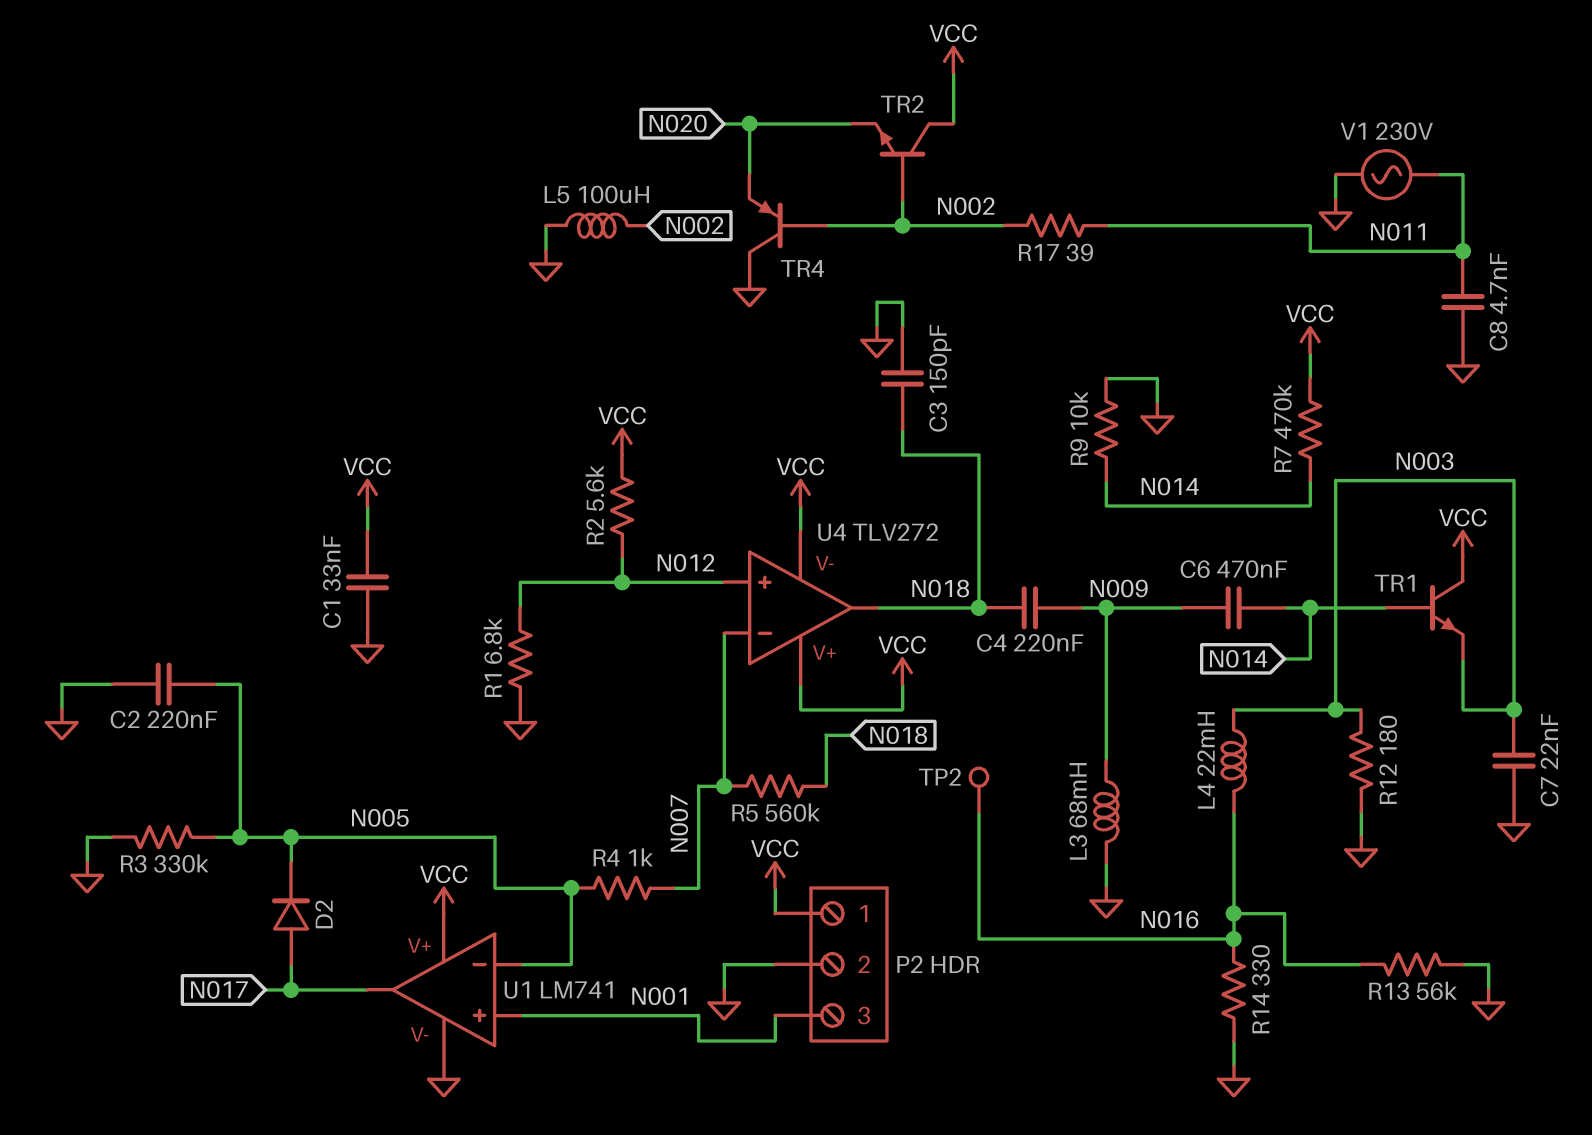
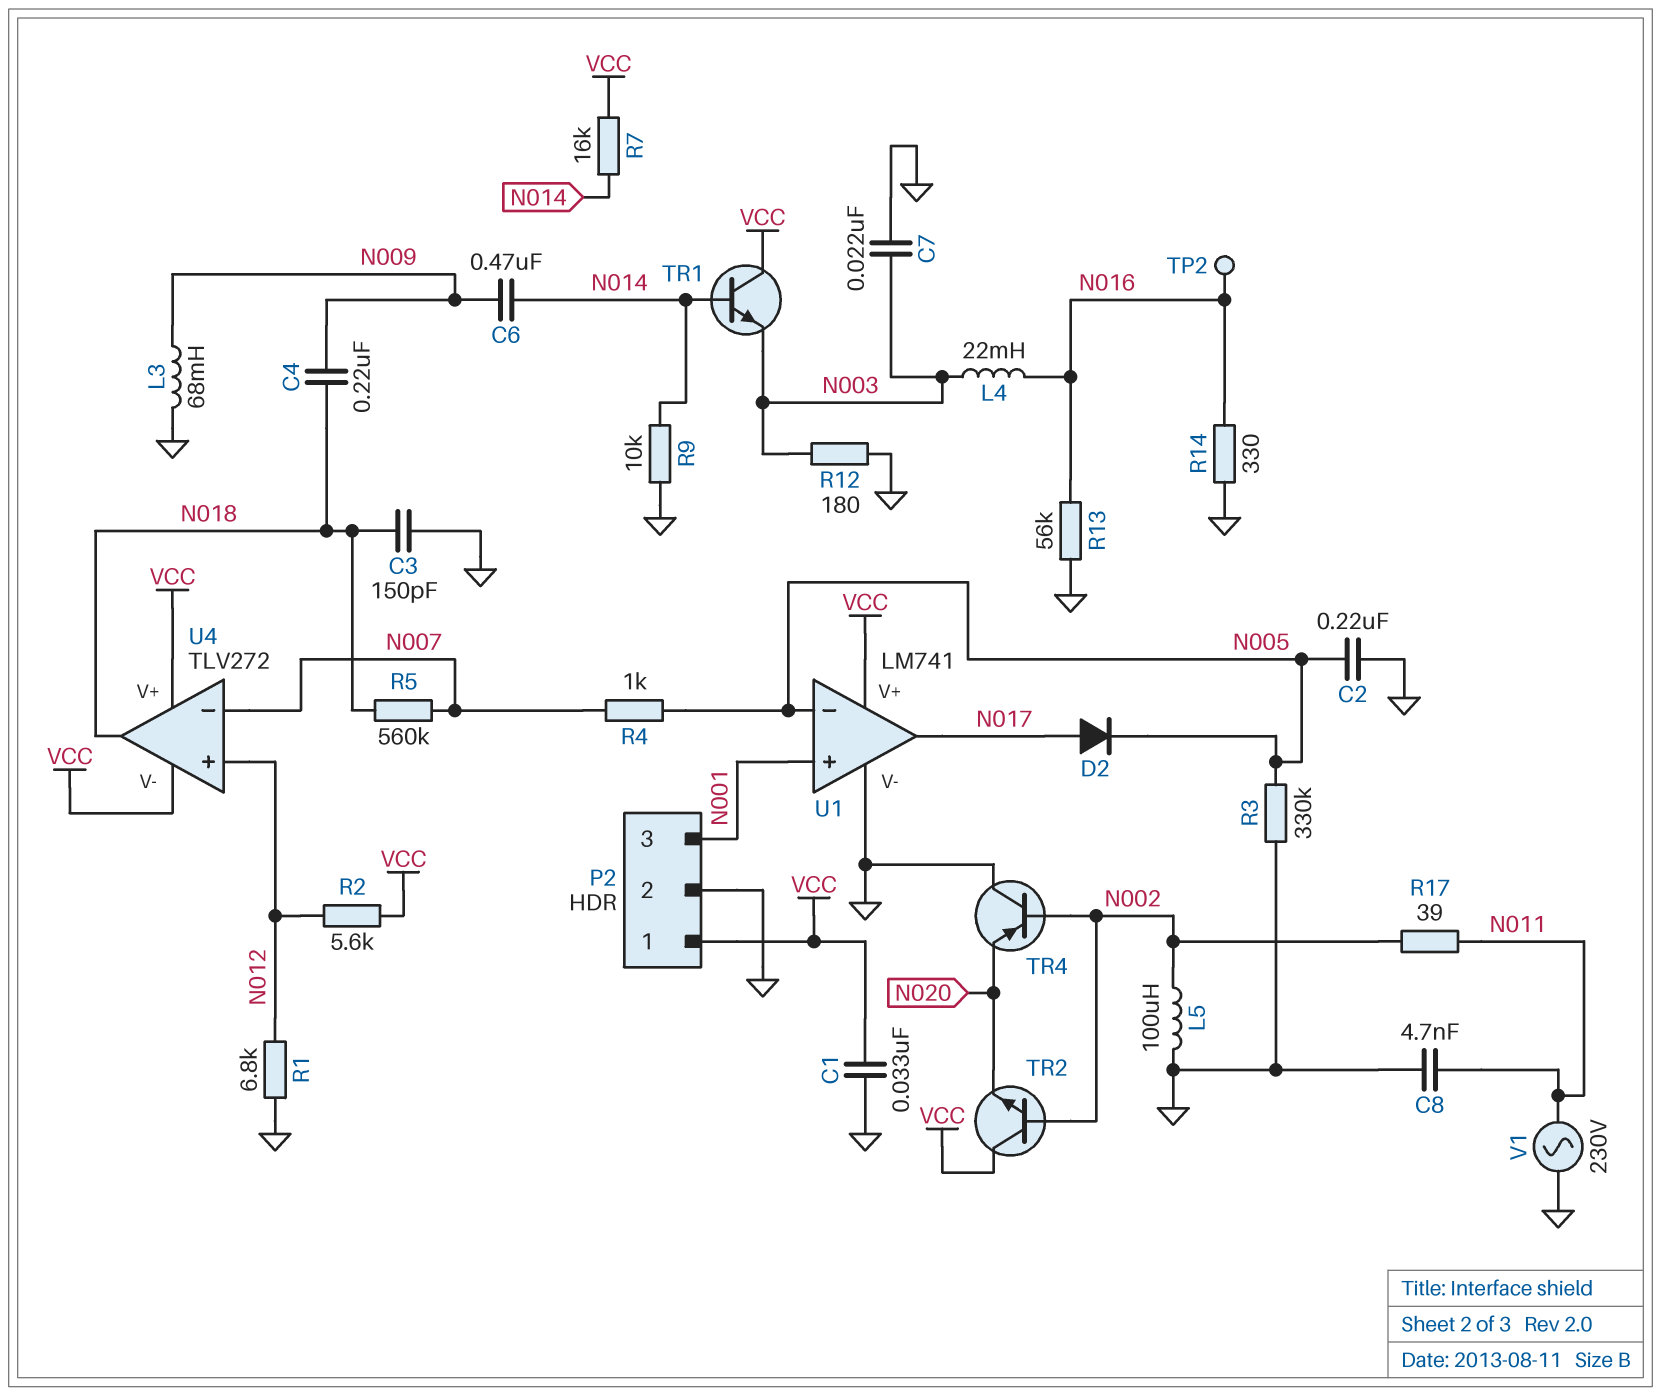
R7: 470k (N014, VCC) -> 16k (N014, VCC)

